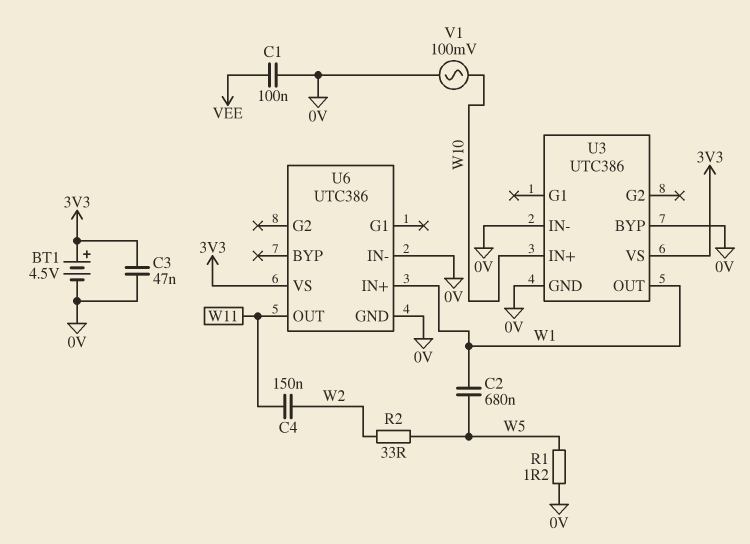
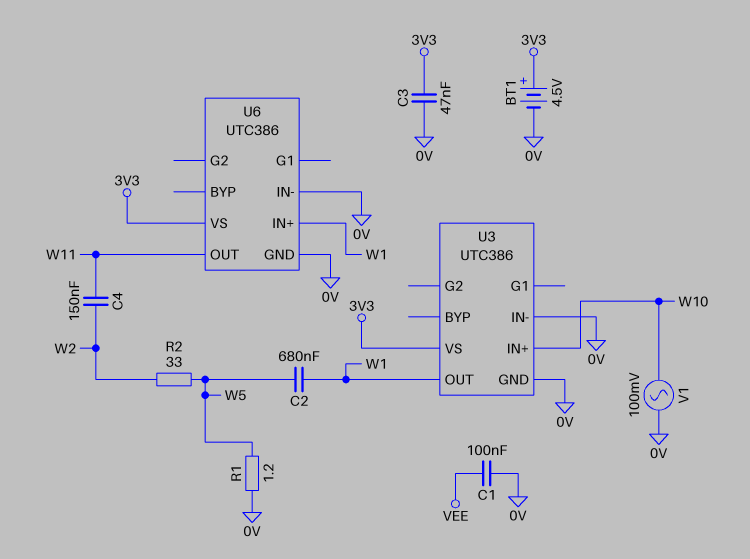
U3 pin BYP: 0V -> none

